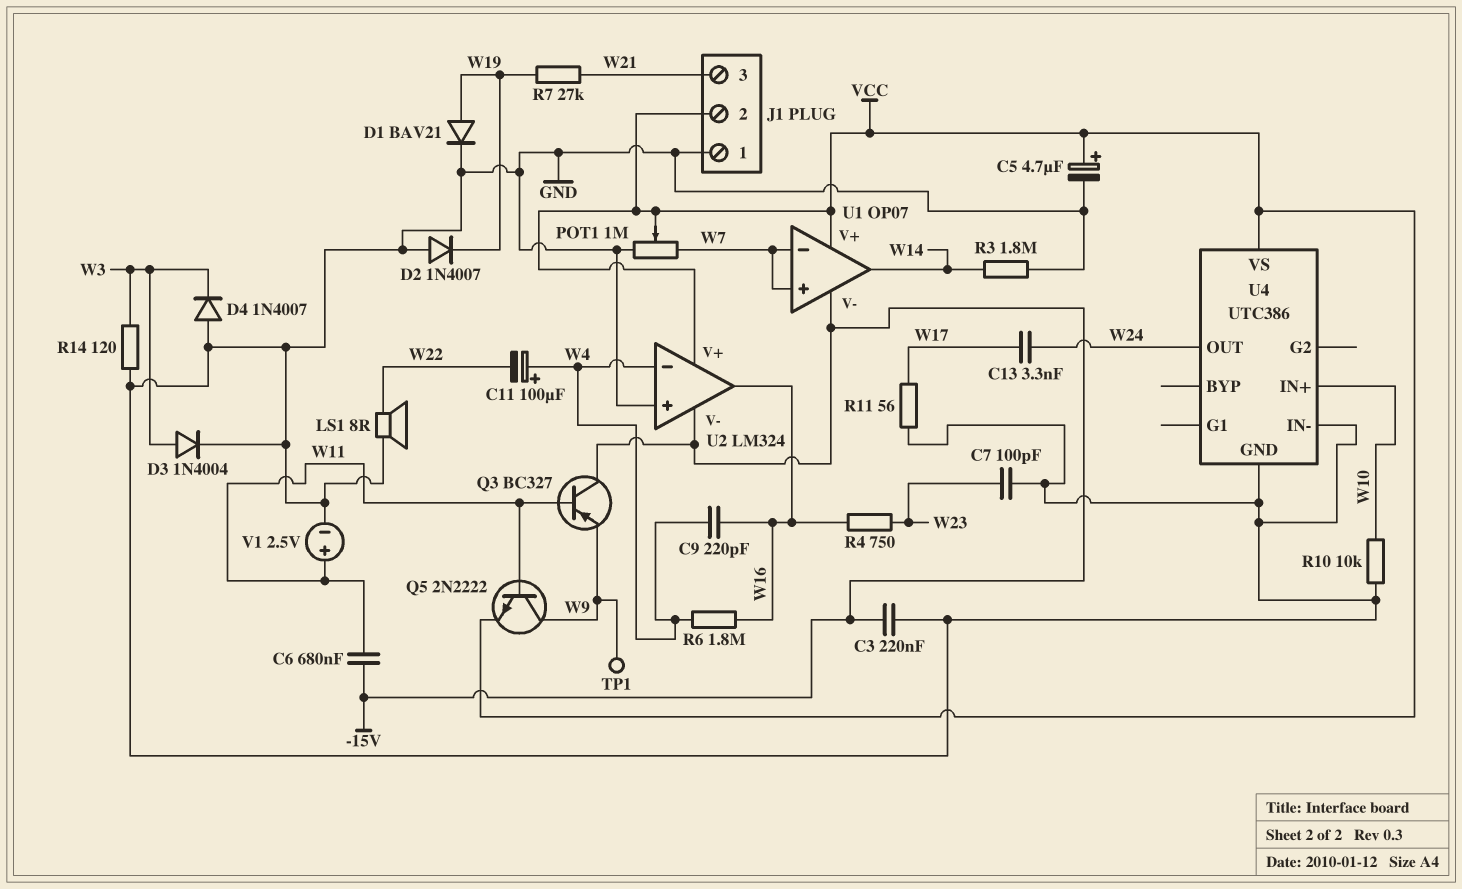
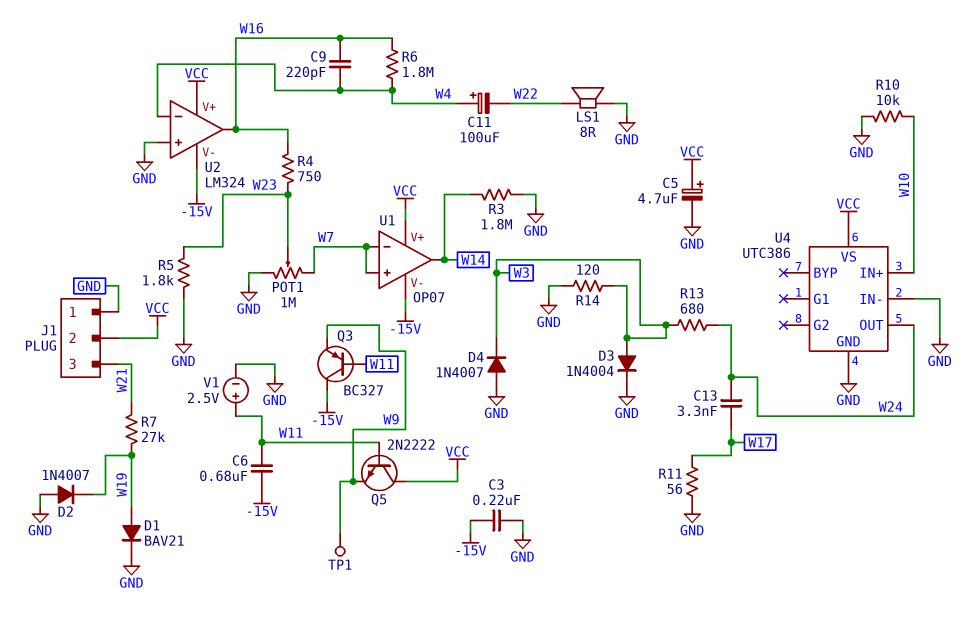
C7: 100pF (GND, W23) -> none
POT1: 1M (GND, W7, wiper VCC) -> 1M (GND, W7, wiper W23)
Q5: NPN 2N2222 (B W11, C W9, E VCC) -> NPN 2N2222 (B W11, C VCC, E W9)
R5: none -> 1.8k (GND, W23)
R13: none -> 680 (W3, W24)

